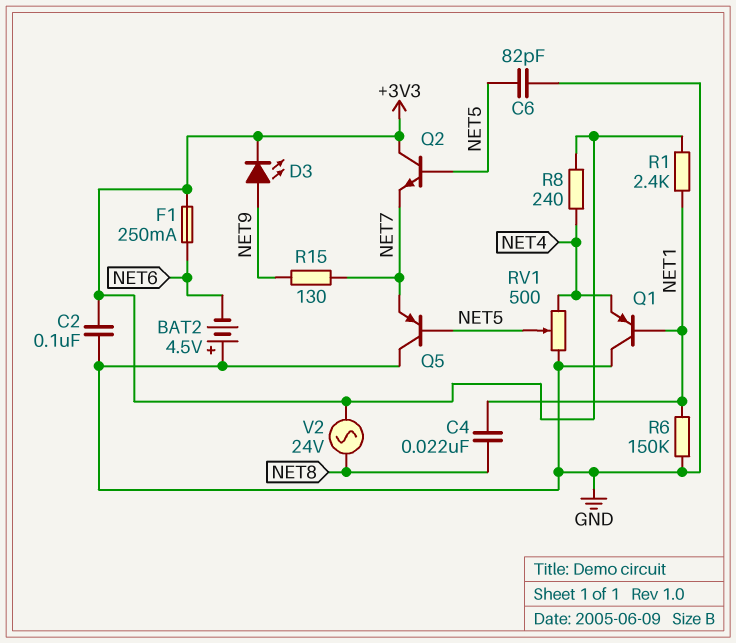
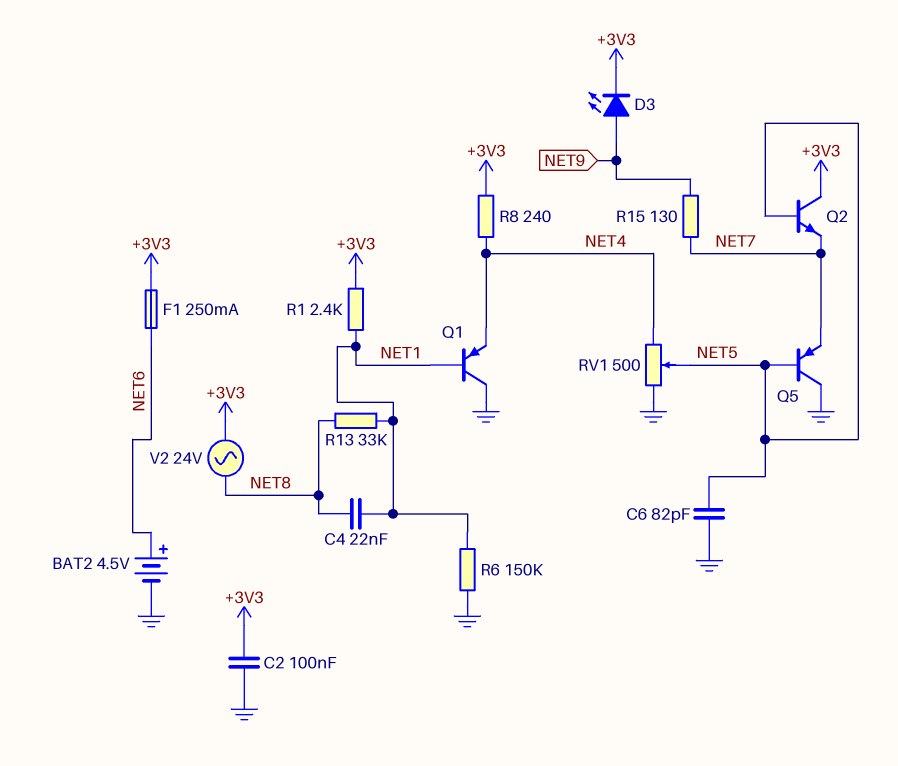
BAT2: 4.5V (plus GND, minus NET6) -> 4.5V (plus NET6, minus GND)
R13: none -> 33k (NET1, NET8)

